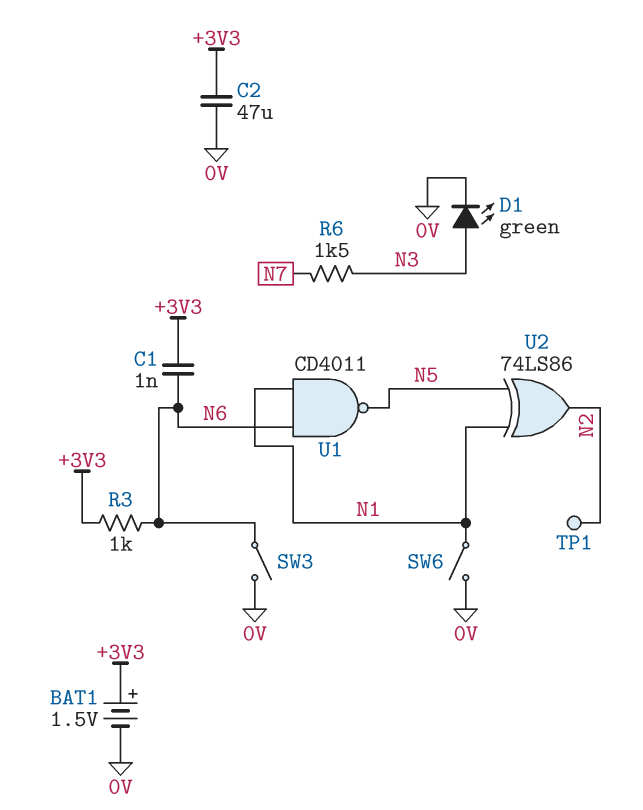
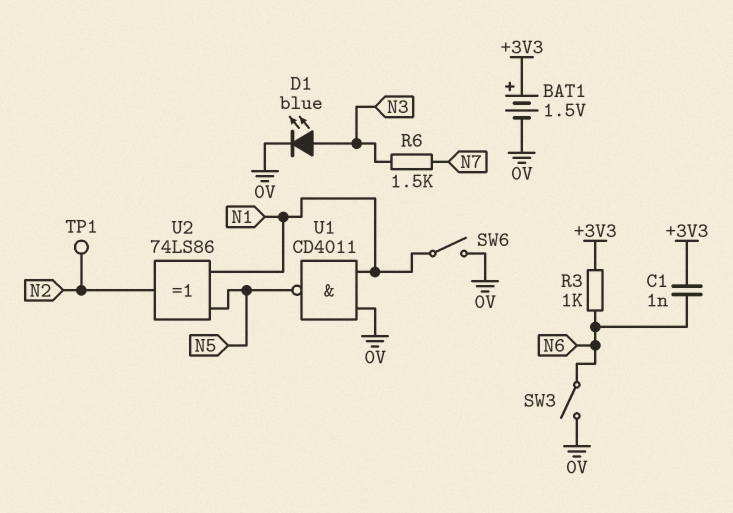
C2: 47uF (+3V3, 0V) -> none
D1: LED green (A N3, K 0V) -> LED blue (A N3, K 0V)
U1: NAND CD4011 (in N1, in N6, out N5) -> NAND CD4011 (in 0V, in N1, out N5)

